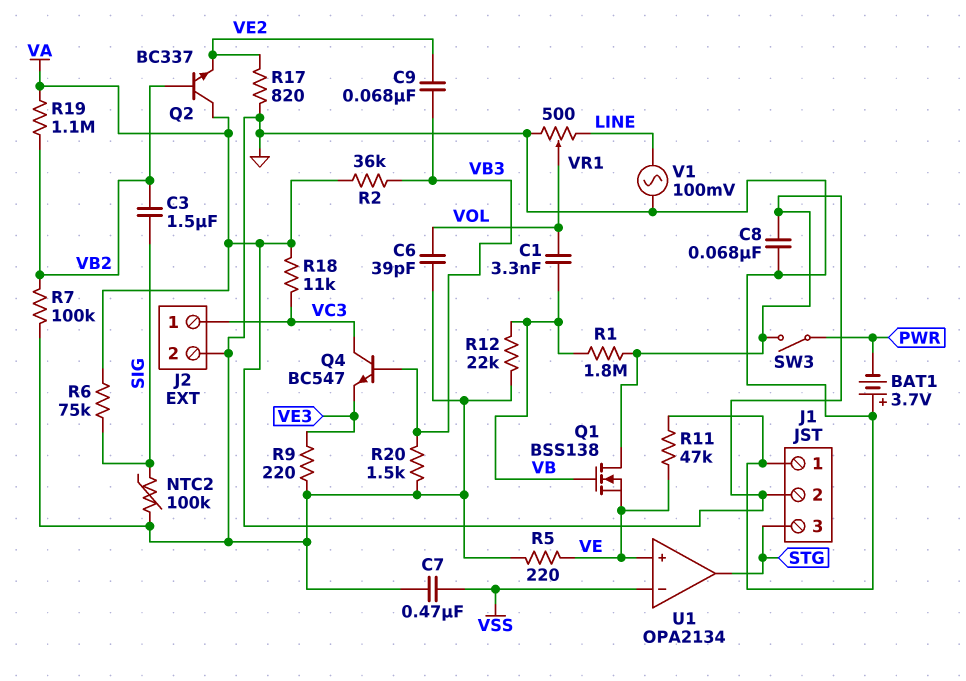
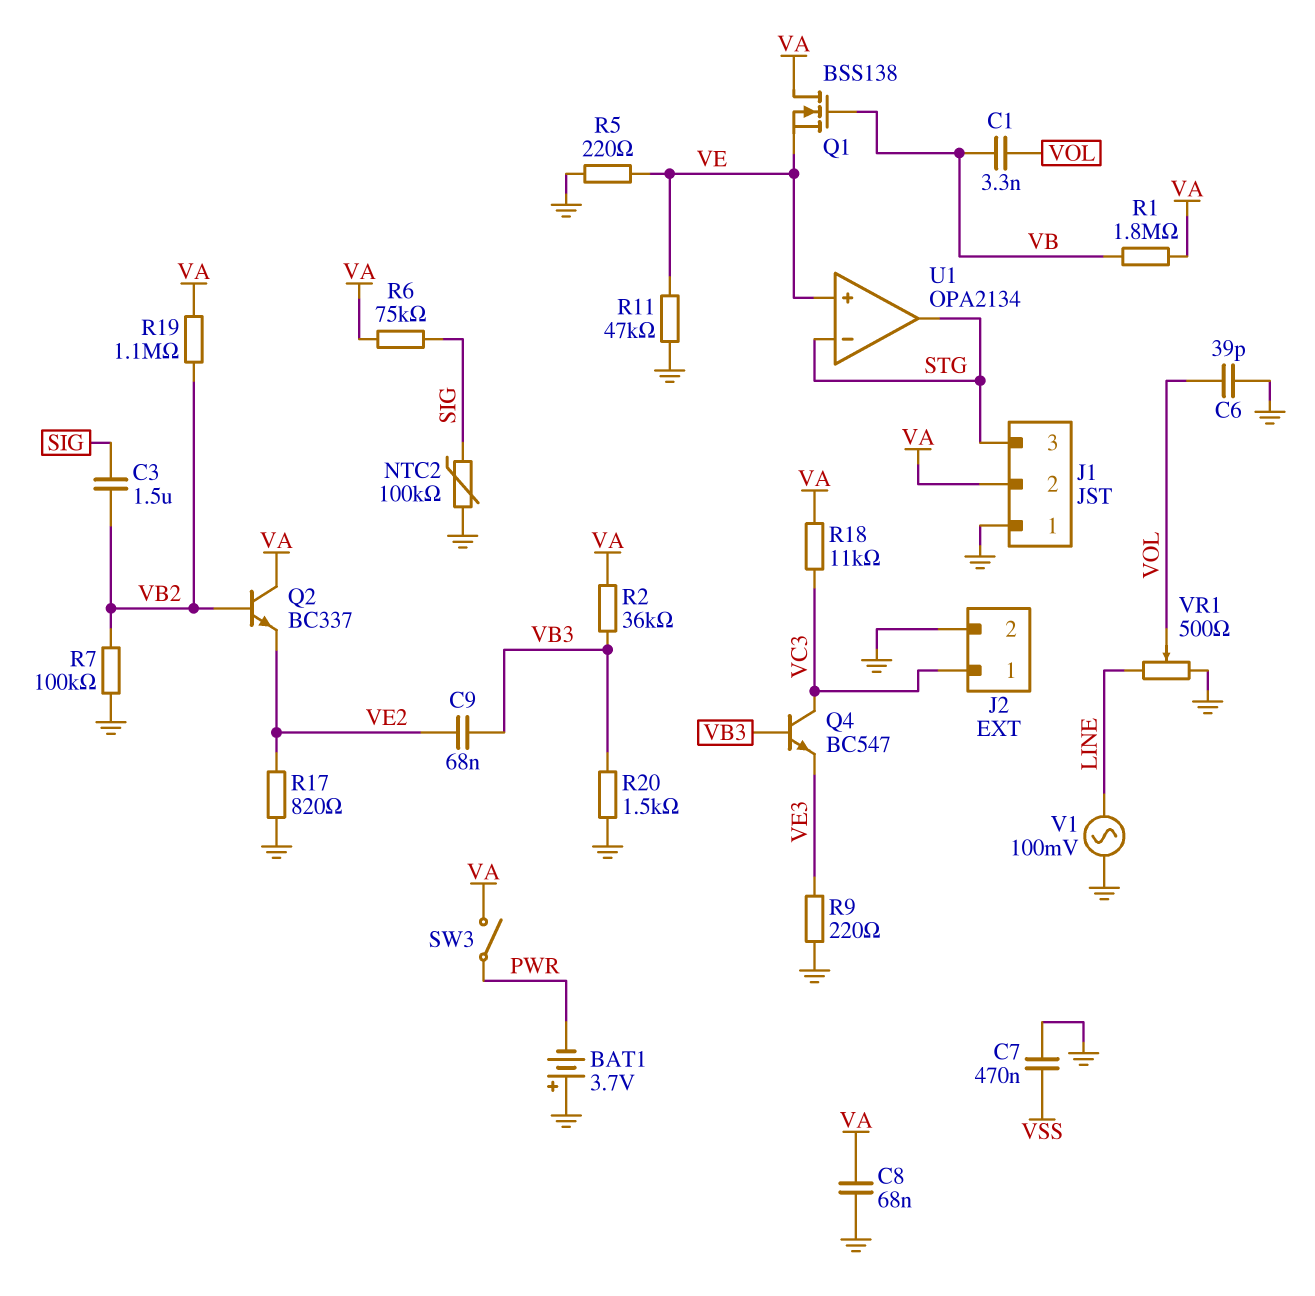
R12: 22k (GND, VB) -> none
U1 pin in-: VSS -> STG

